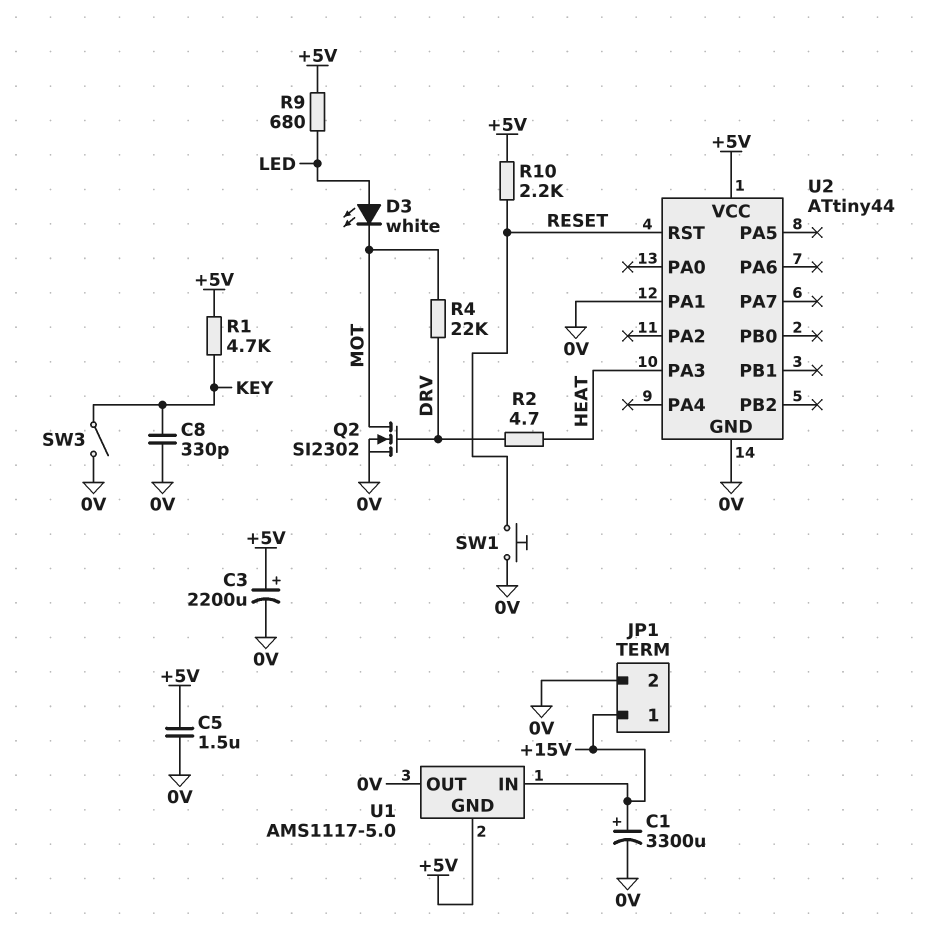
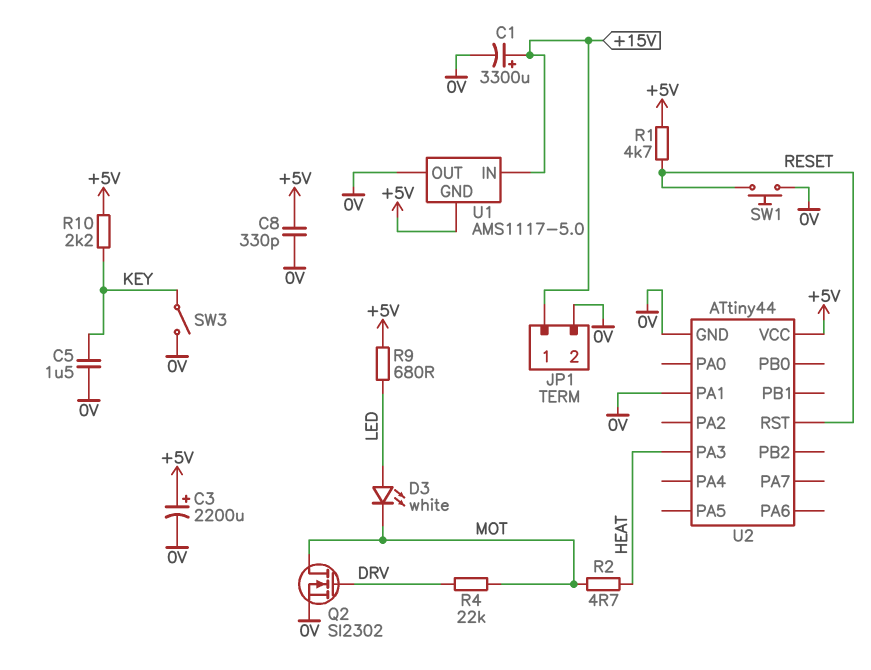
C5: 1.5uF (+5V, 0V) -> 1.5uF (0V, KEY)
C8: 330pF (0V, KEY) -> 330pF (+5V, 0V)
R1: 4.7k (+5V, KEY) -> 4.7k (+5V, RESET)
R2: 4.7 (DRV, HEAT) -> 4.7 (HEAT, MOT)
R10: 2.2k (+5V, RESET) -> 2.2k (+5V, KEY)

